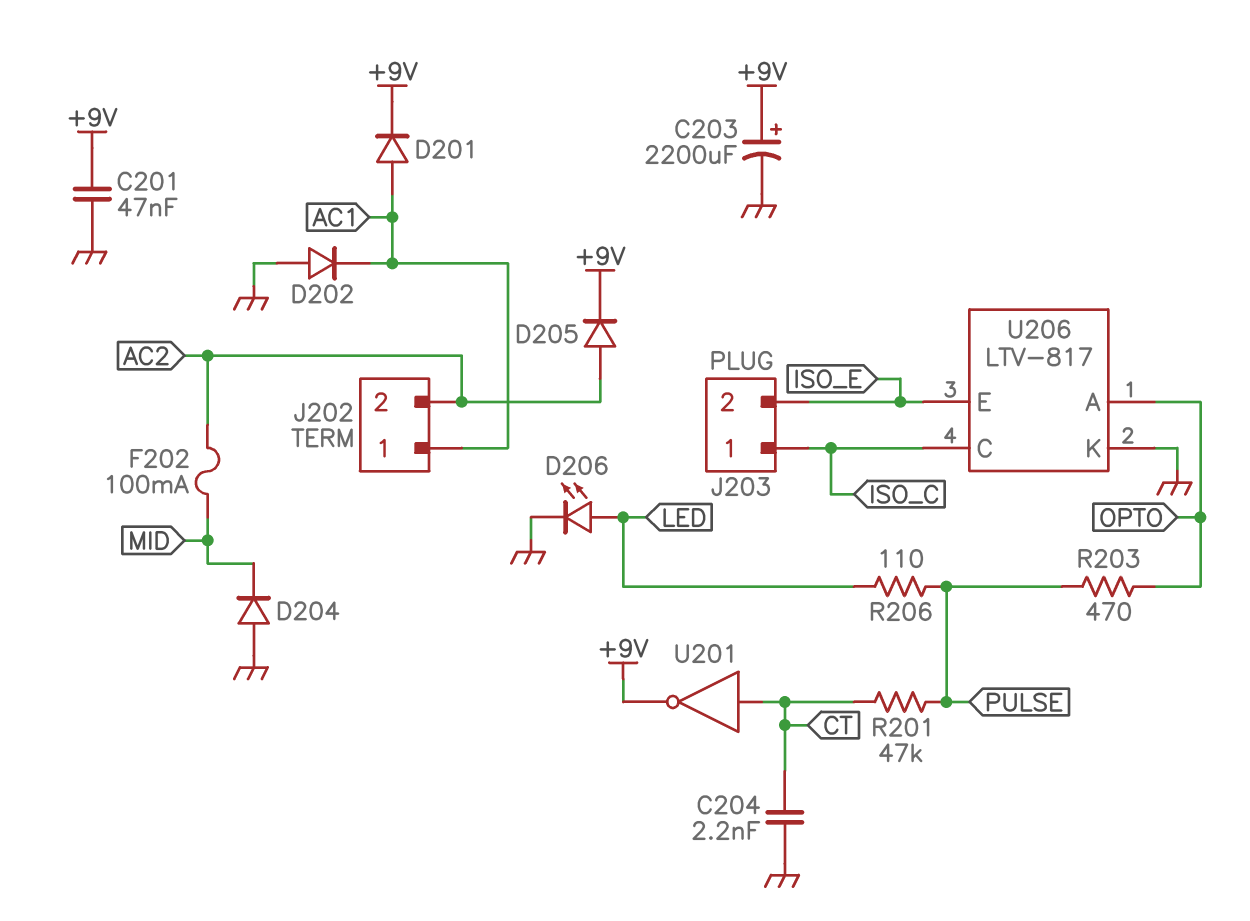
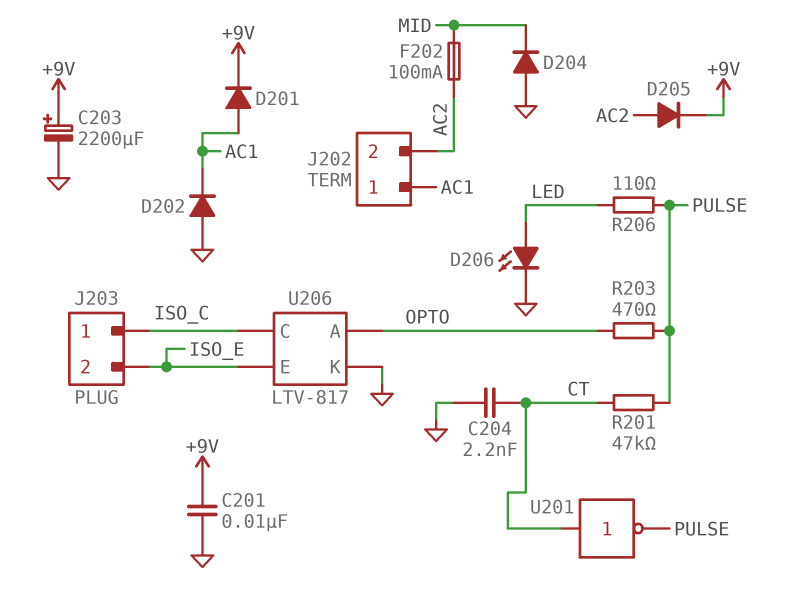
C201: 47nF (+9V, GND) -> 10nF (+9V, GND)
U201: NOT (in CT, out +9V) -> NOT (in CT, out PULSE)

